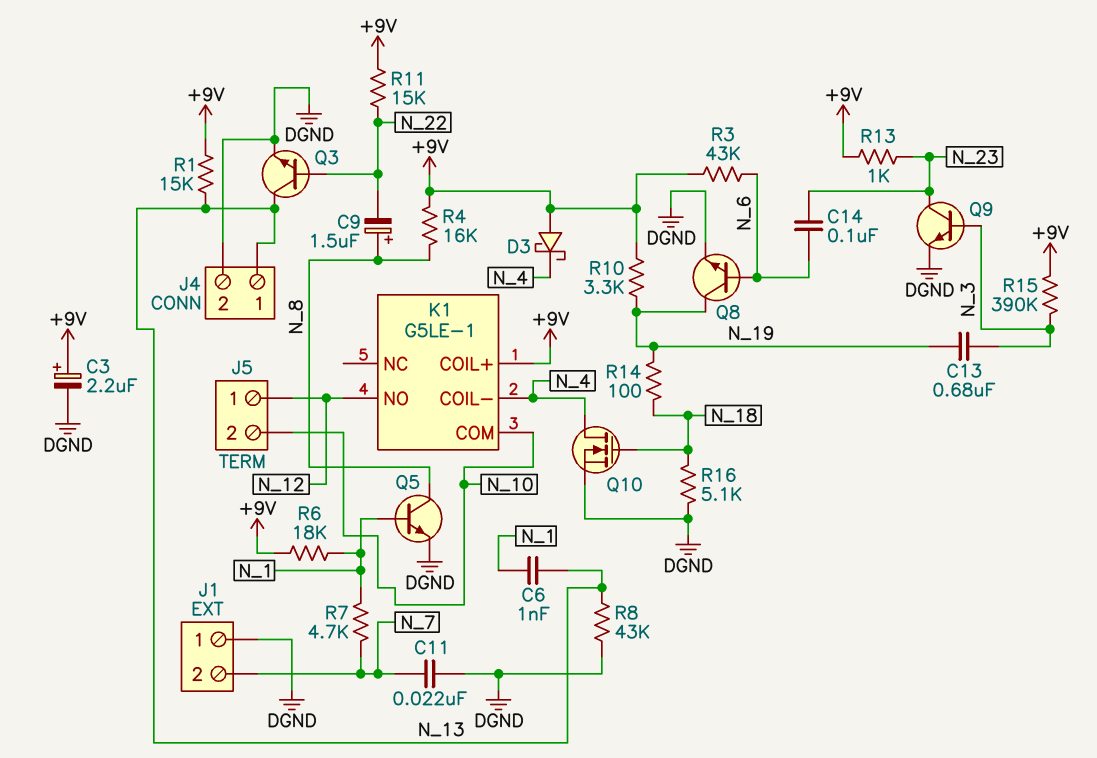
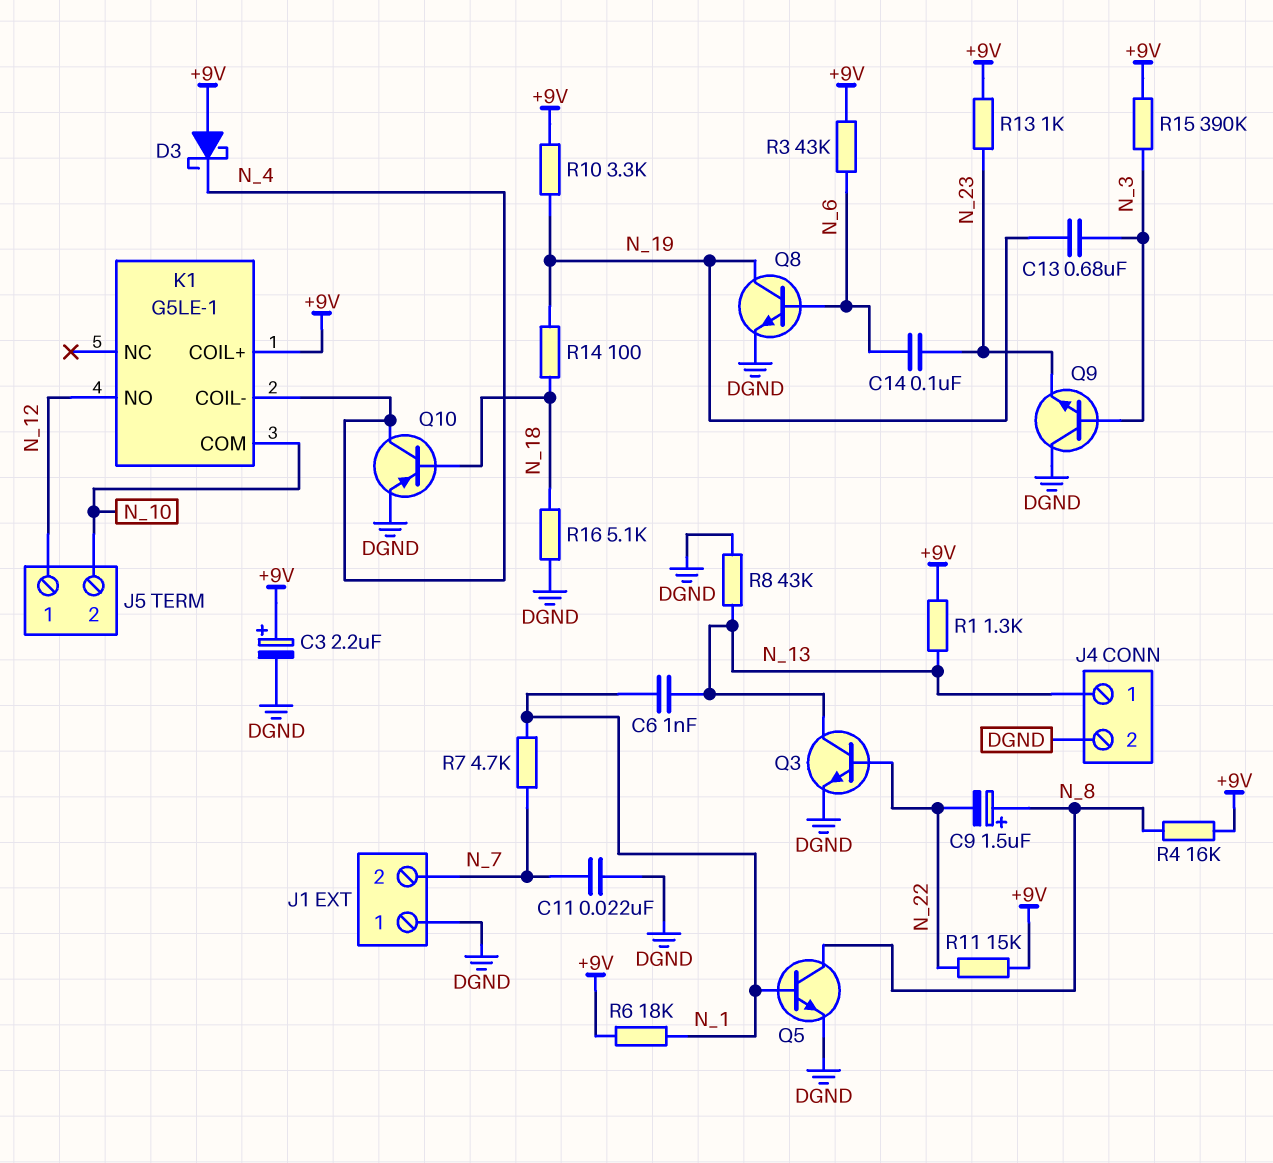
Q9: NPN (B N_3, C N_23, E DGND) -> NPN (B N_3, C DGND, E N_23)
Q10: NMOS (G N_18, D N_4, S DGND) -> PNP (B N_18, C N_4, E DGND)
R1: 15k (+9V, N_13) -> 1.3k (+9V, N_13)

